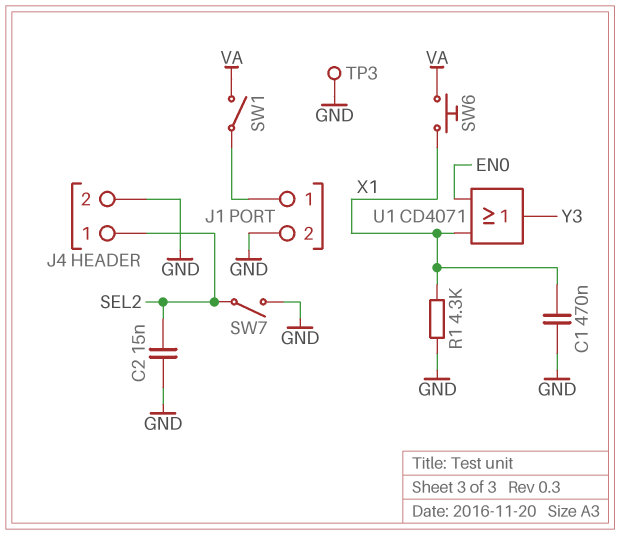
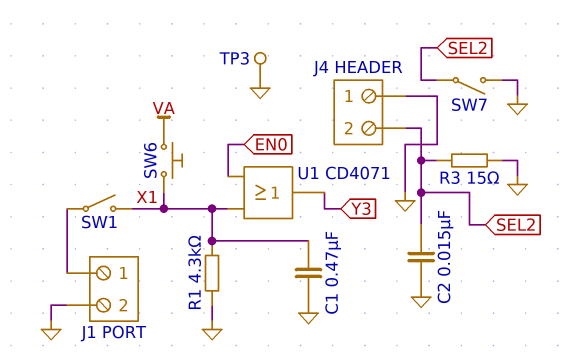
J4 pin 1: SEL2 -> GND
J4 pin 2: GND -> SEL2
R3: none -> 15 (GND, SEL2)
SW1: switch (J1/1, VA) -> switch (J1/1, X1)

